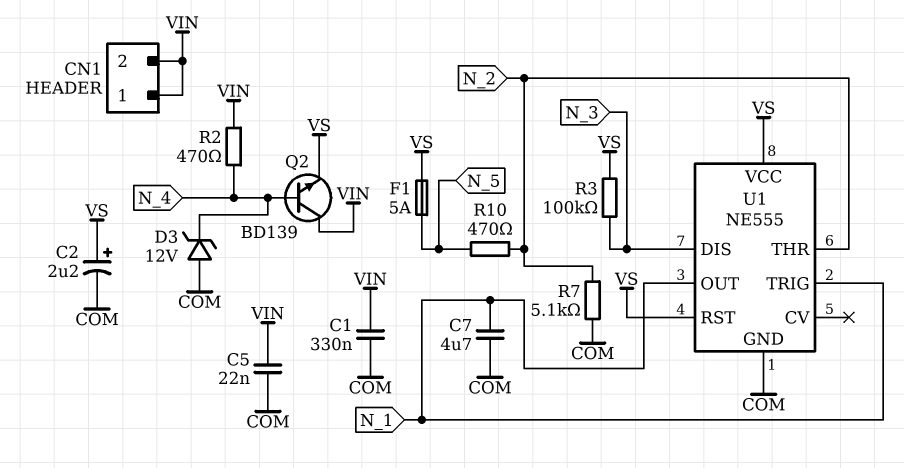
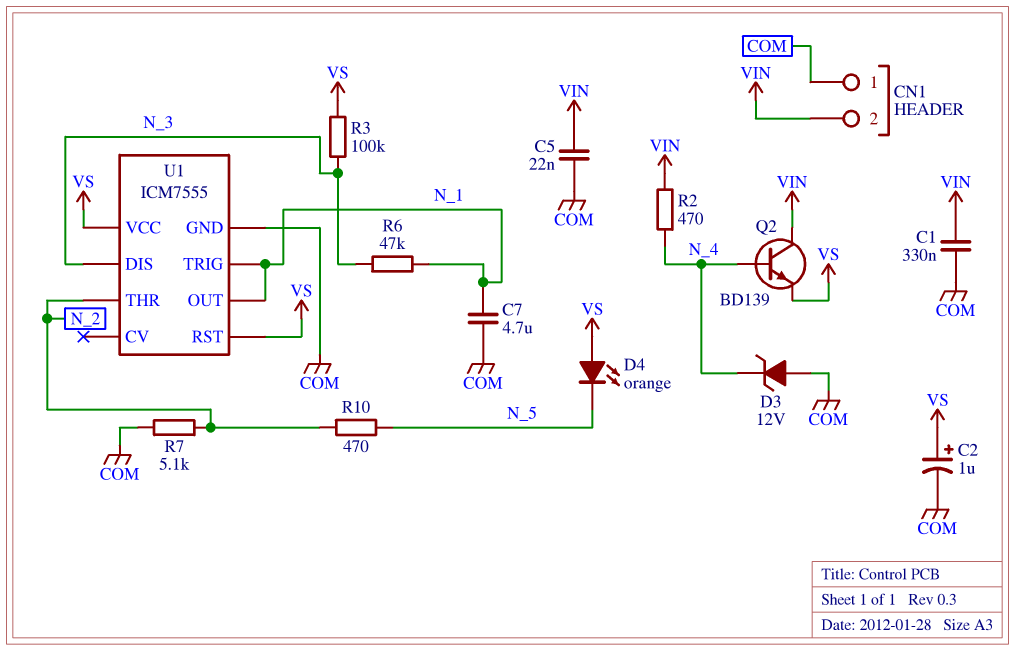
C2: 2.2uF (plus VS, minus COM) -> 1uF (plus VS, minus COM)
CN1 pin 1: VIN -> COM
D4: none -> LED orange (A VS, K N_5)
F1: 5A (N_5, VS) -> none
R6: none -> 47k (N_1, N_3)
U1: NE555 -> ICM7555

